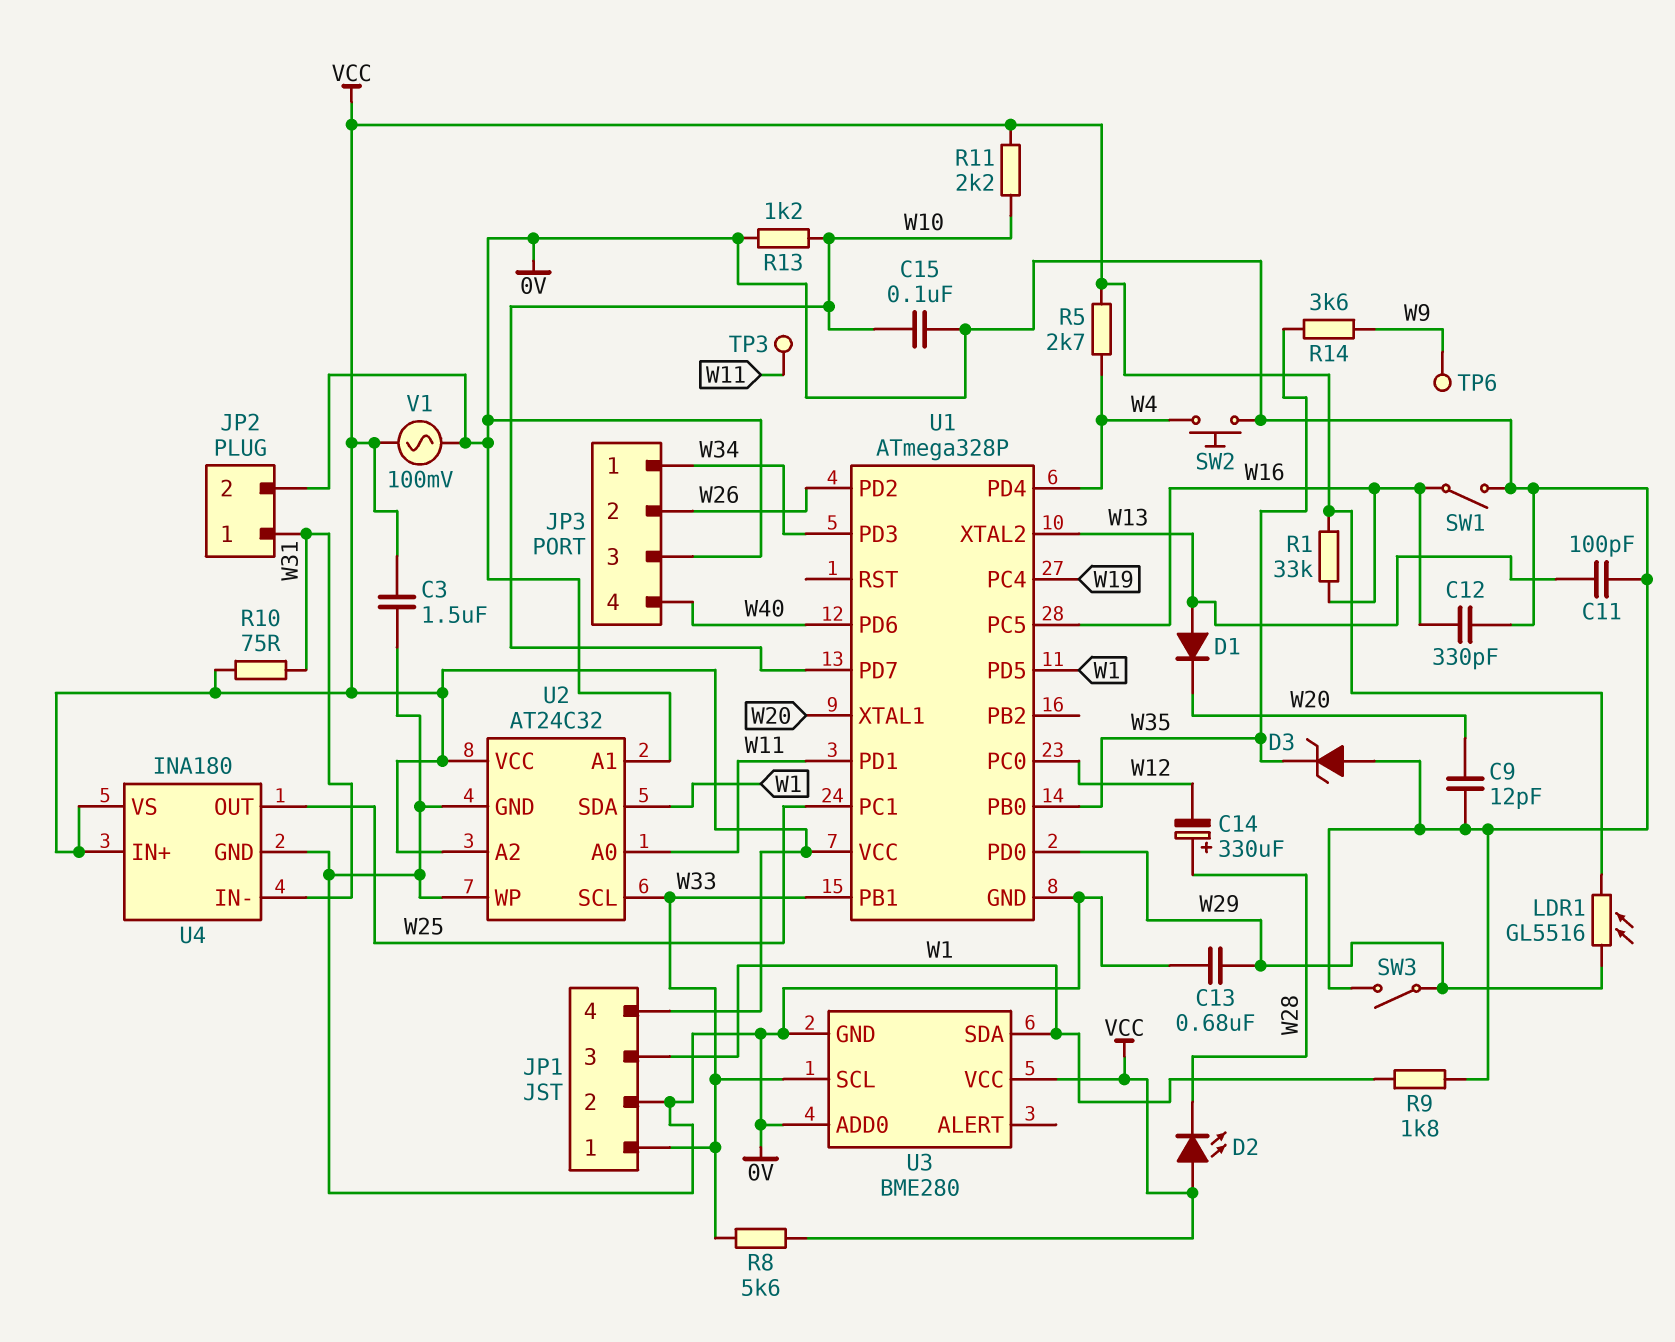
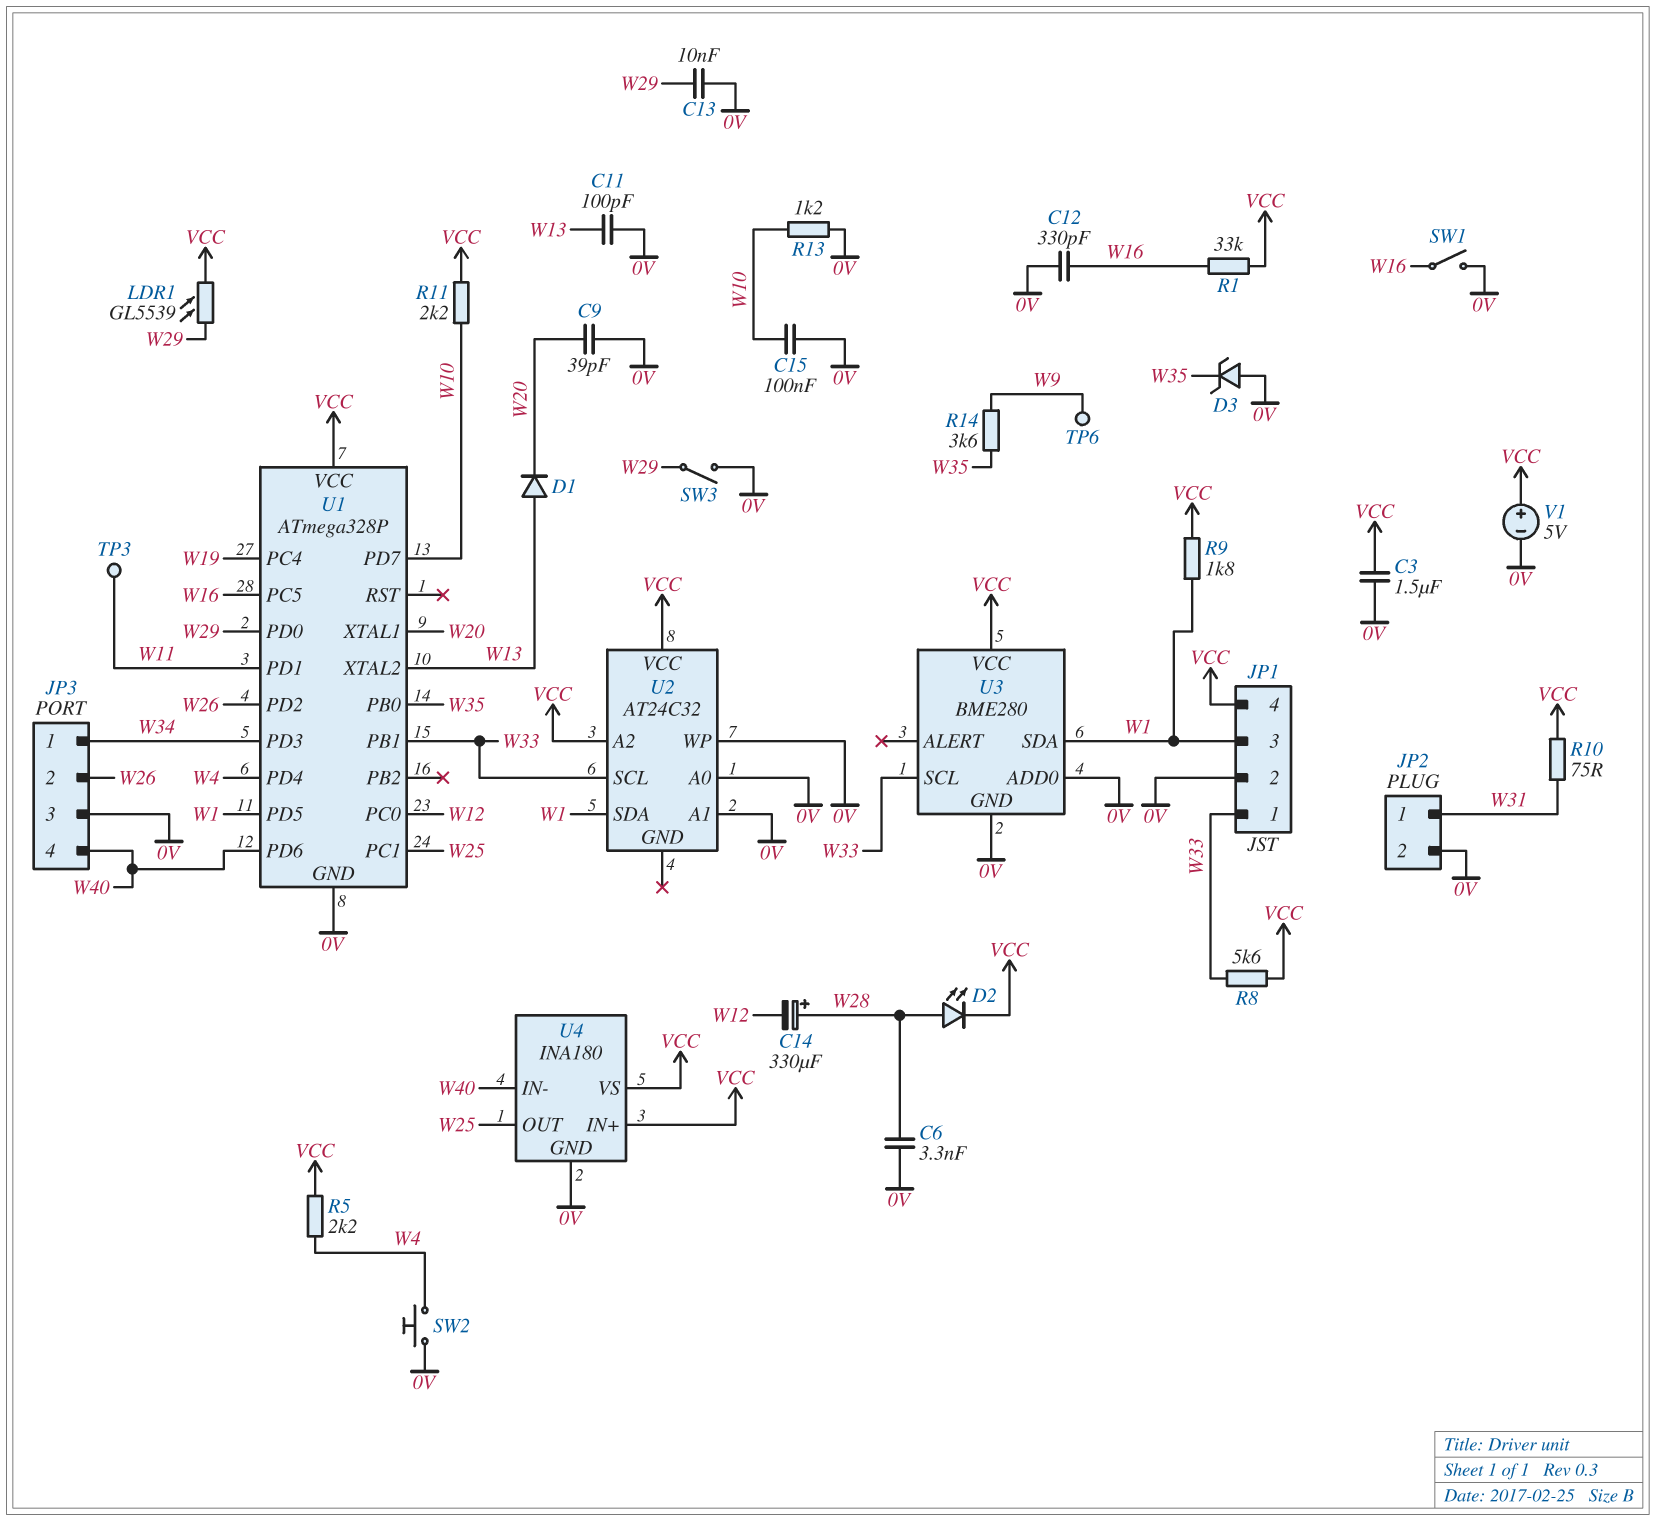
C6: none -> 3.3nF (0V, W28)
C9: 12pF (0V, W20) -> 39pF (0V, W20)
C13: 680nF (0V, W29) -> 10nF (0V, W29)
D2: LED (A VCC, K W28) -> LED (A W28, K VCC)
LDR1: GL5516 (VCC, W29) -> GL5539 (VCC, W29)
R5: 2.7k (VCC, W4) -> 2.2k (VCC, W4)
R9: 1.8k (0V, W1) -> 1.8k (VCC, W1)
U2 pin A0: W11 -> 0V
U2 pin GND: 0V -> none
U4 pin IN-: W31 -> W40
V1: AC 100mV (0V, VCC) -> 5V (plus VCC, minus 0V)

